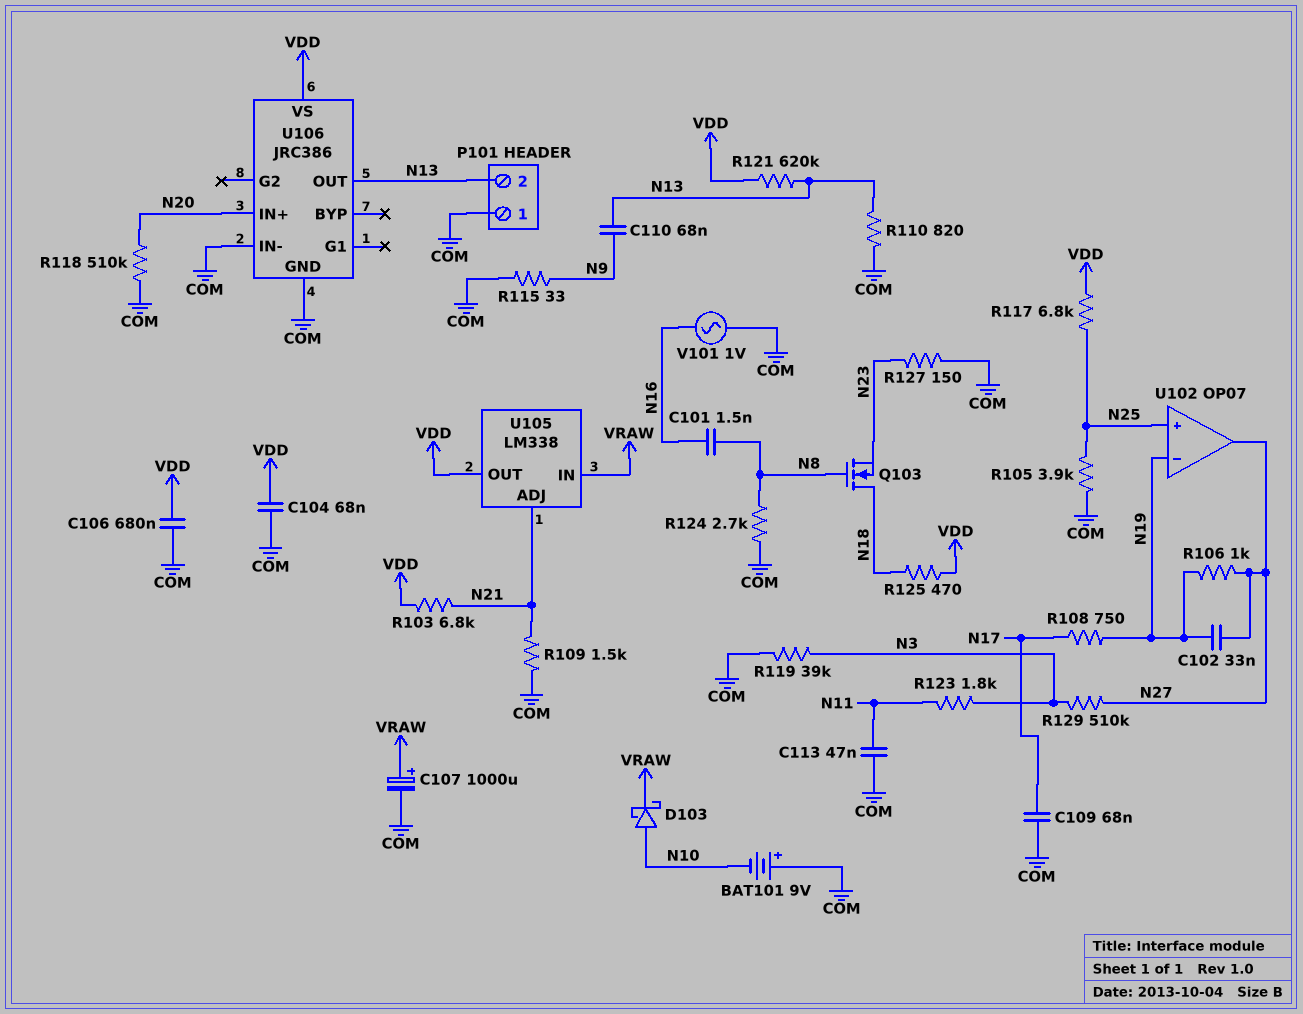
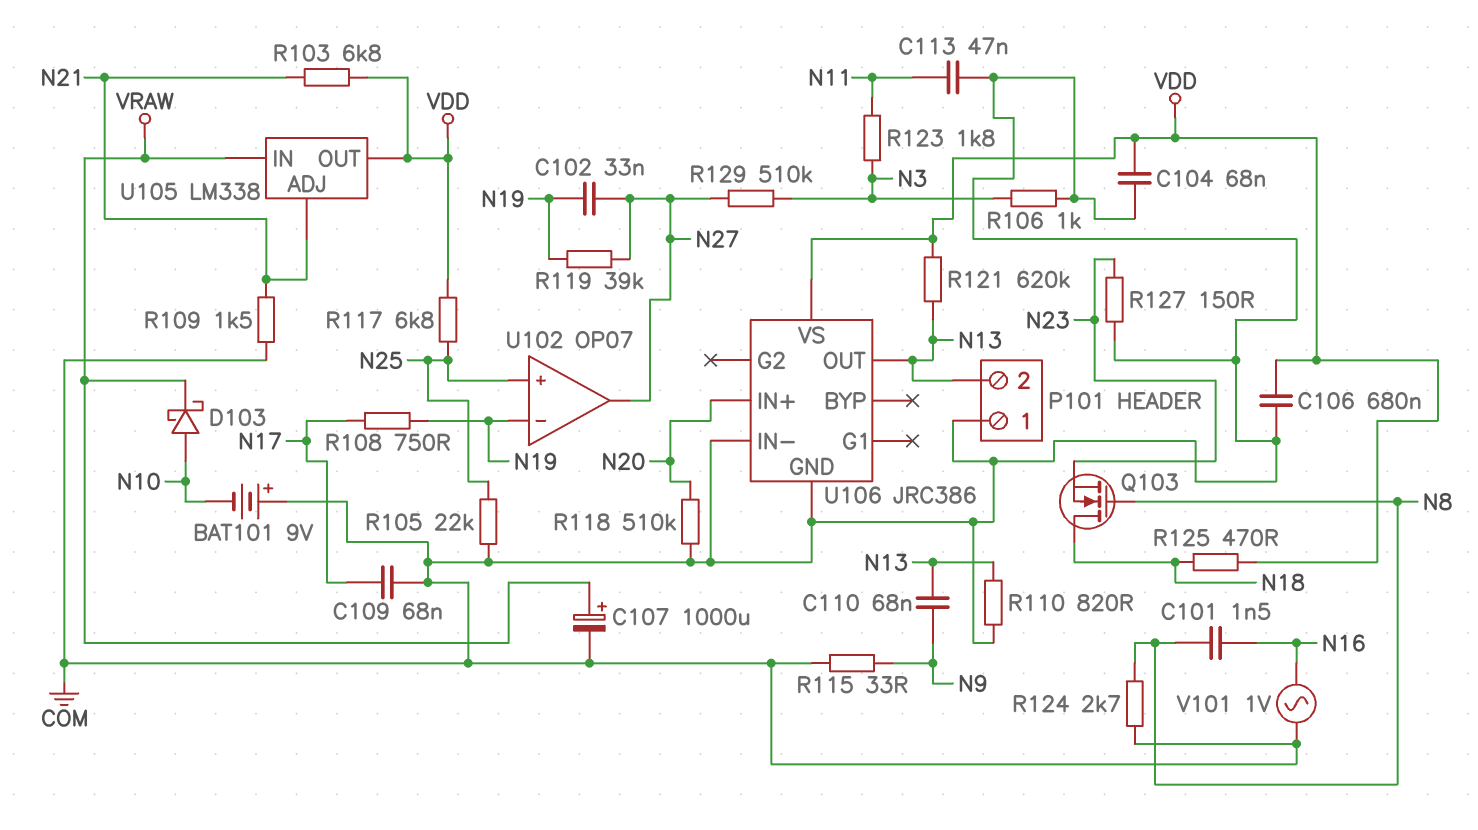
R105: 3.9k (COM, N25) -> 22k (COM, N25)
R106: 1k (N19, N27) -> 1k (COM, N3)
R119: 39k (COM, N3) -> 39k (N19, N27)

